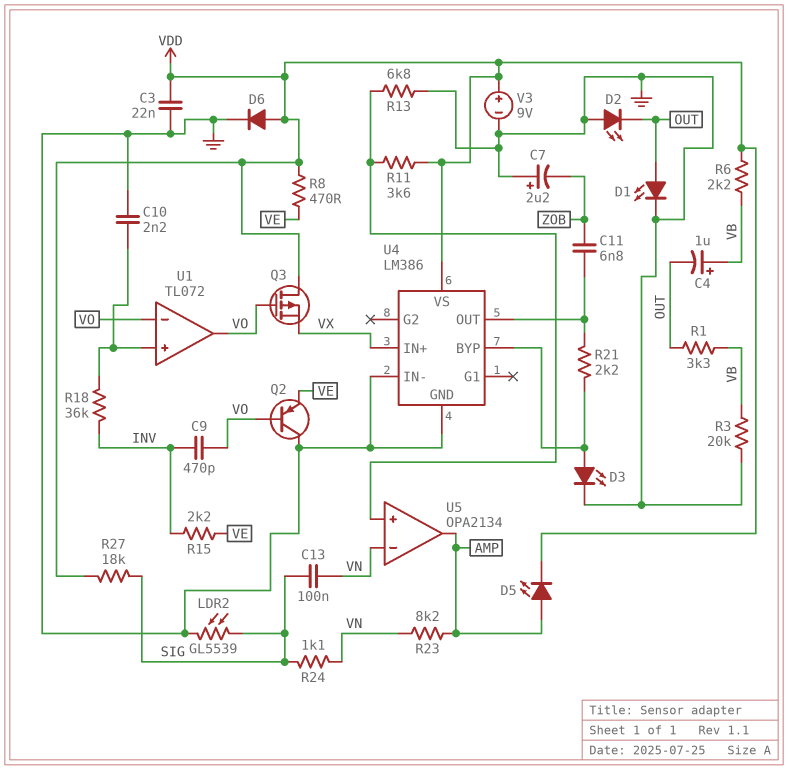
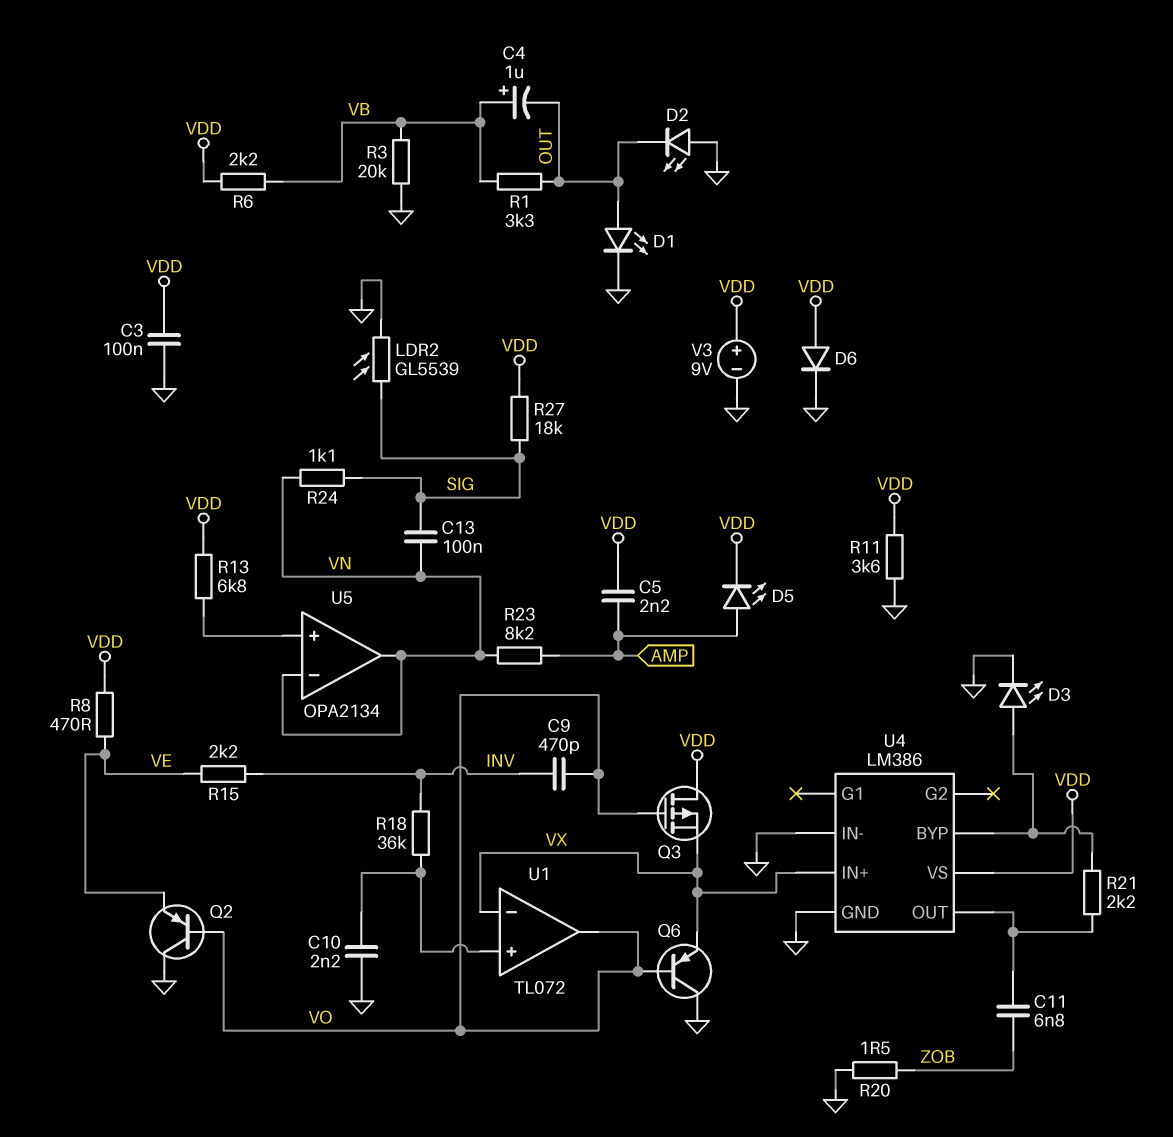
C3: 22nF (GND, VDD) -> 100nF (GND, VDD)
C5: none -> 2.2nF (AMP, VDD)
C7: 2.2uF (plus GND, minus ZOB) -> none
Q6: none -> PNP (B VO, C GND, E VX)
R11: 3.6k (U5/in+, VDD) -> 3.6k (GND, VDD)
R13: 6.8k (GND, U5/in+) -> 6.8k (U5/in+, VDD)
R20: none -> 1.5 (GND, ZOB)
U1 pin in-: VO -> VX
U5 pin out: AMP -> VN

